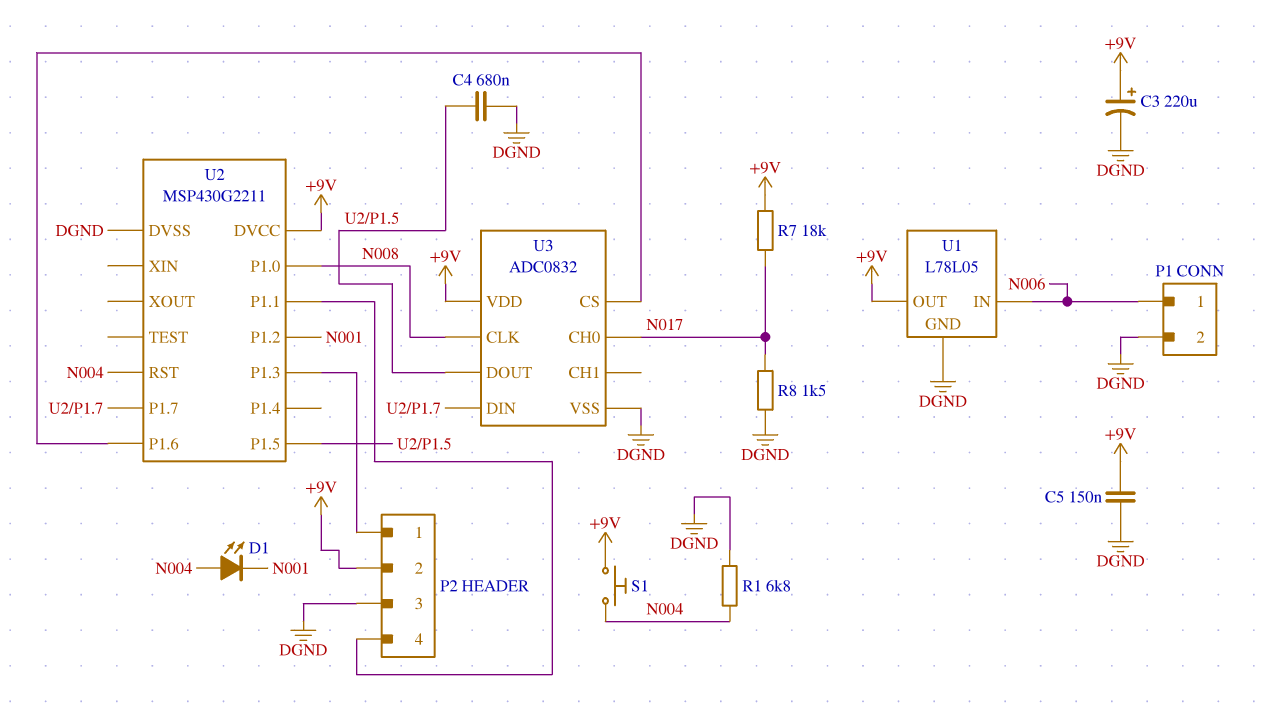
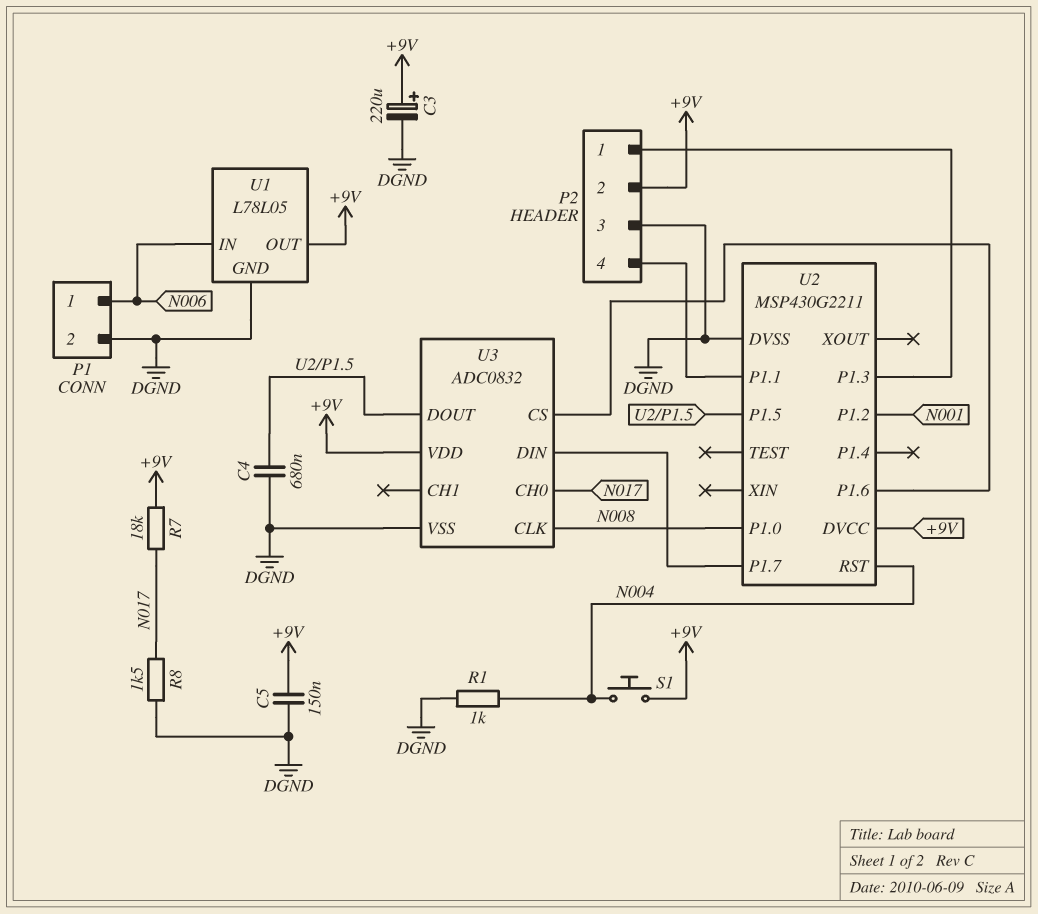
D1: LED (A N004, K N001) -> none
R1: 6.8k (DGND, N004) -> 1k (DGND, N004)

